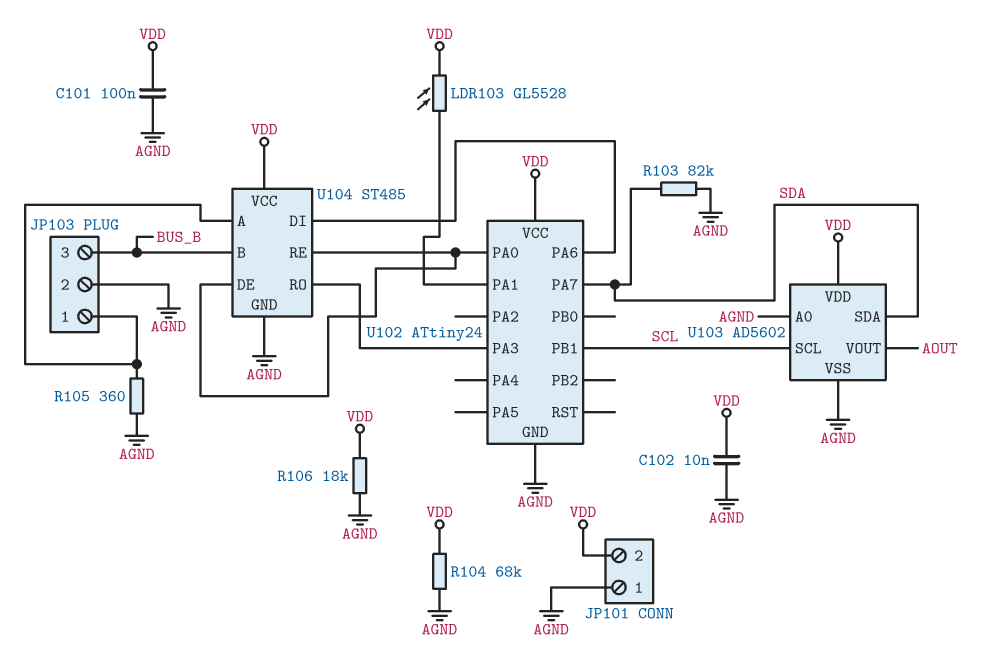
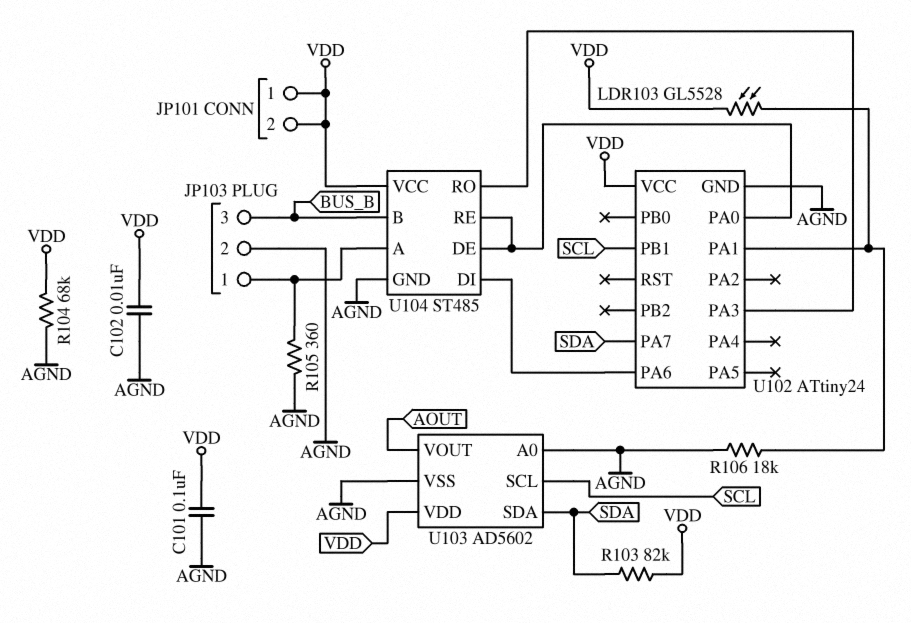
JP101 pin 1: AGND -> VDD
R103: 82k (AGND, SDA) -> 82k (SDA, VDD)
R106: 18k (AGND, VDD) -> 18k (AGND, U102/PA1)

